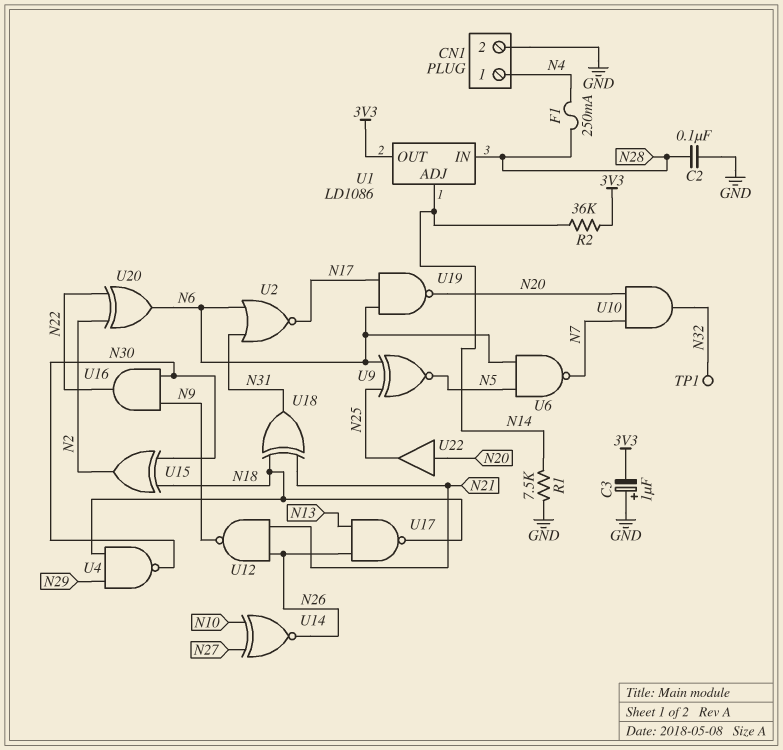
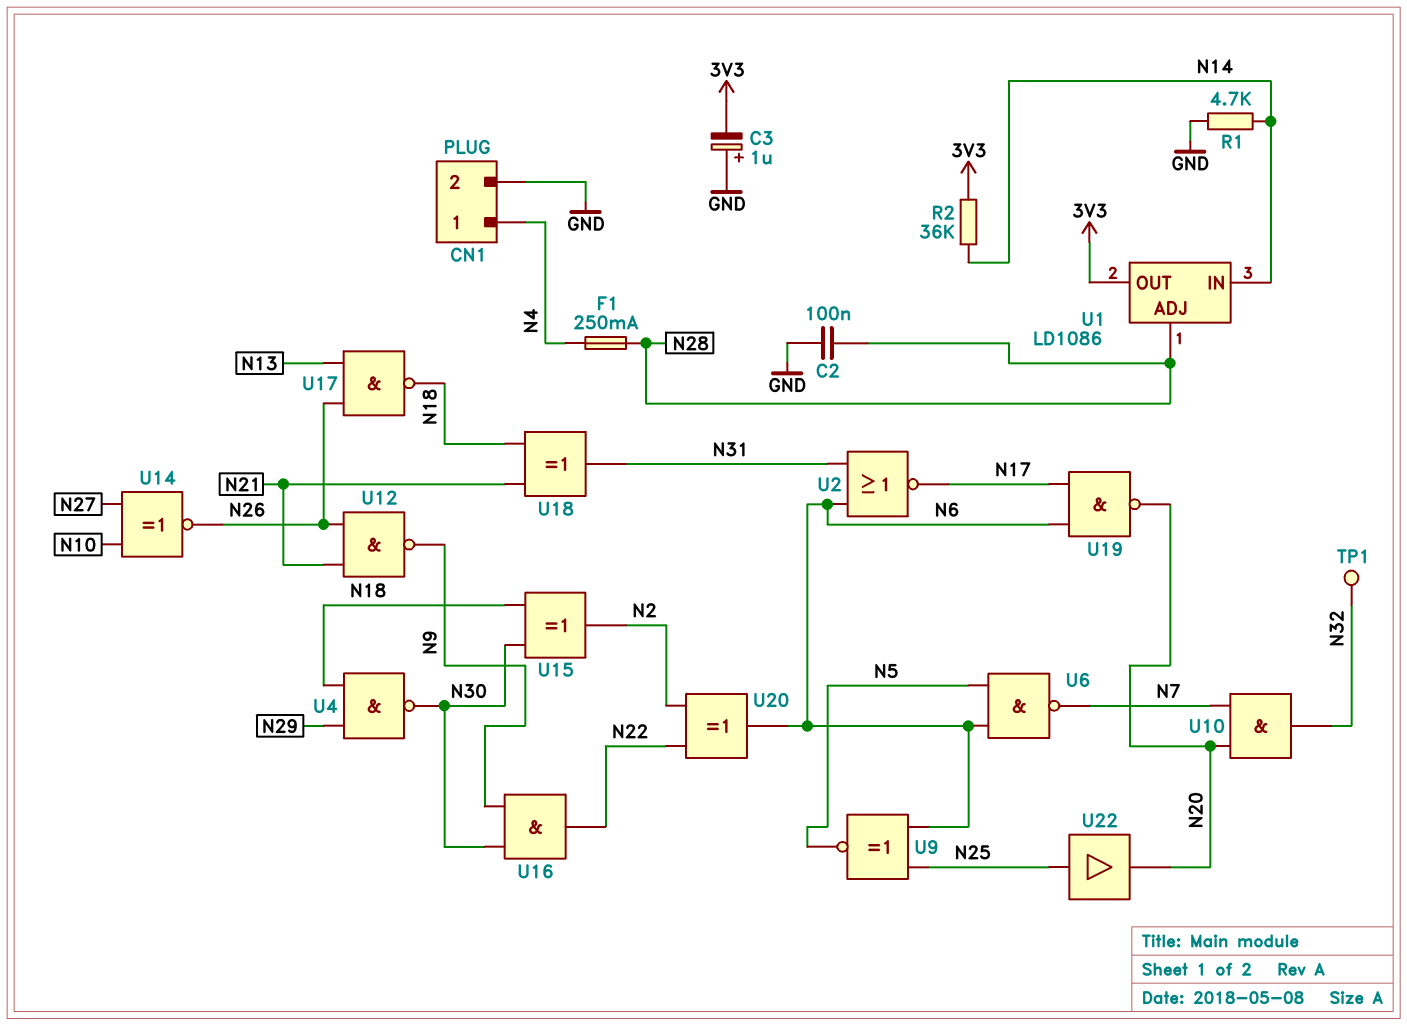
R1: 7.5k (GND, N14) -> 4.7k (GND, N14)
U1 pin ADJ: N14 -> N28
U1 pin IN: N28 -> N14
U22: buffer (in N20, out N25) -> buffer (in N25, out N20)

